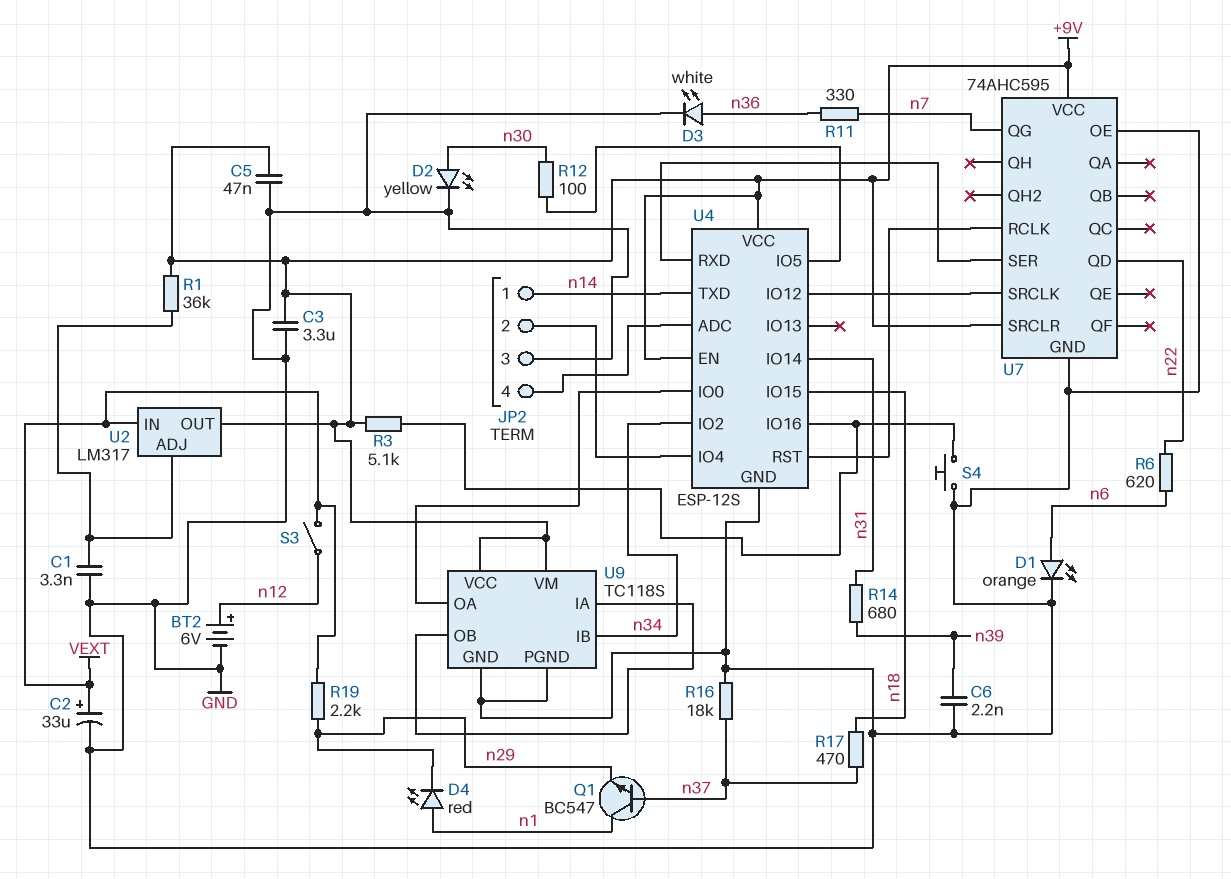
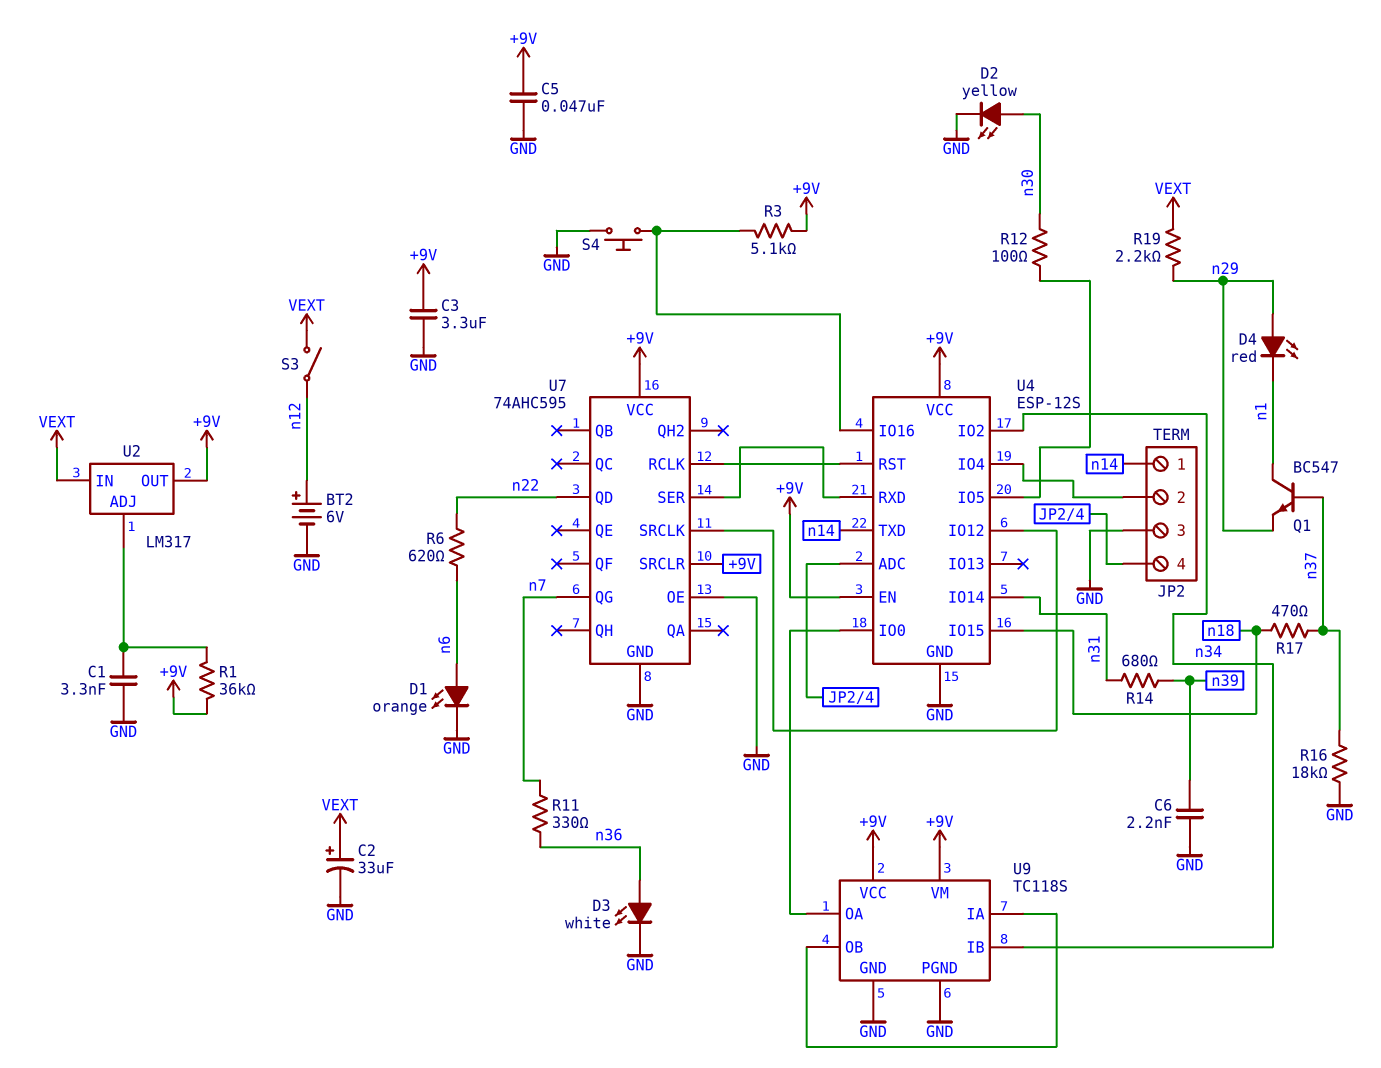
D4: LED red (A n1, K n29) -> LED red (A n29, K n1)

